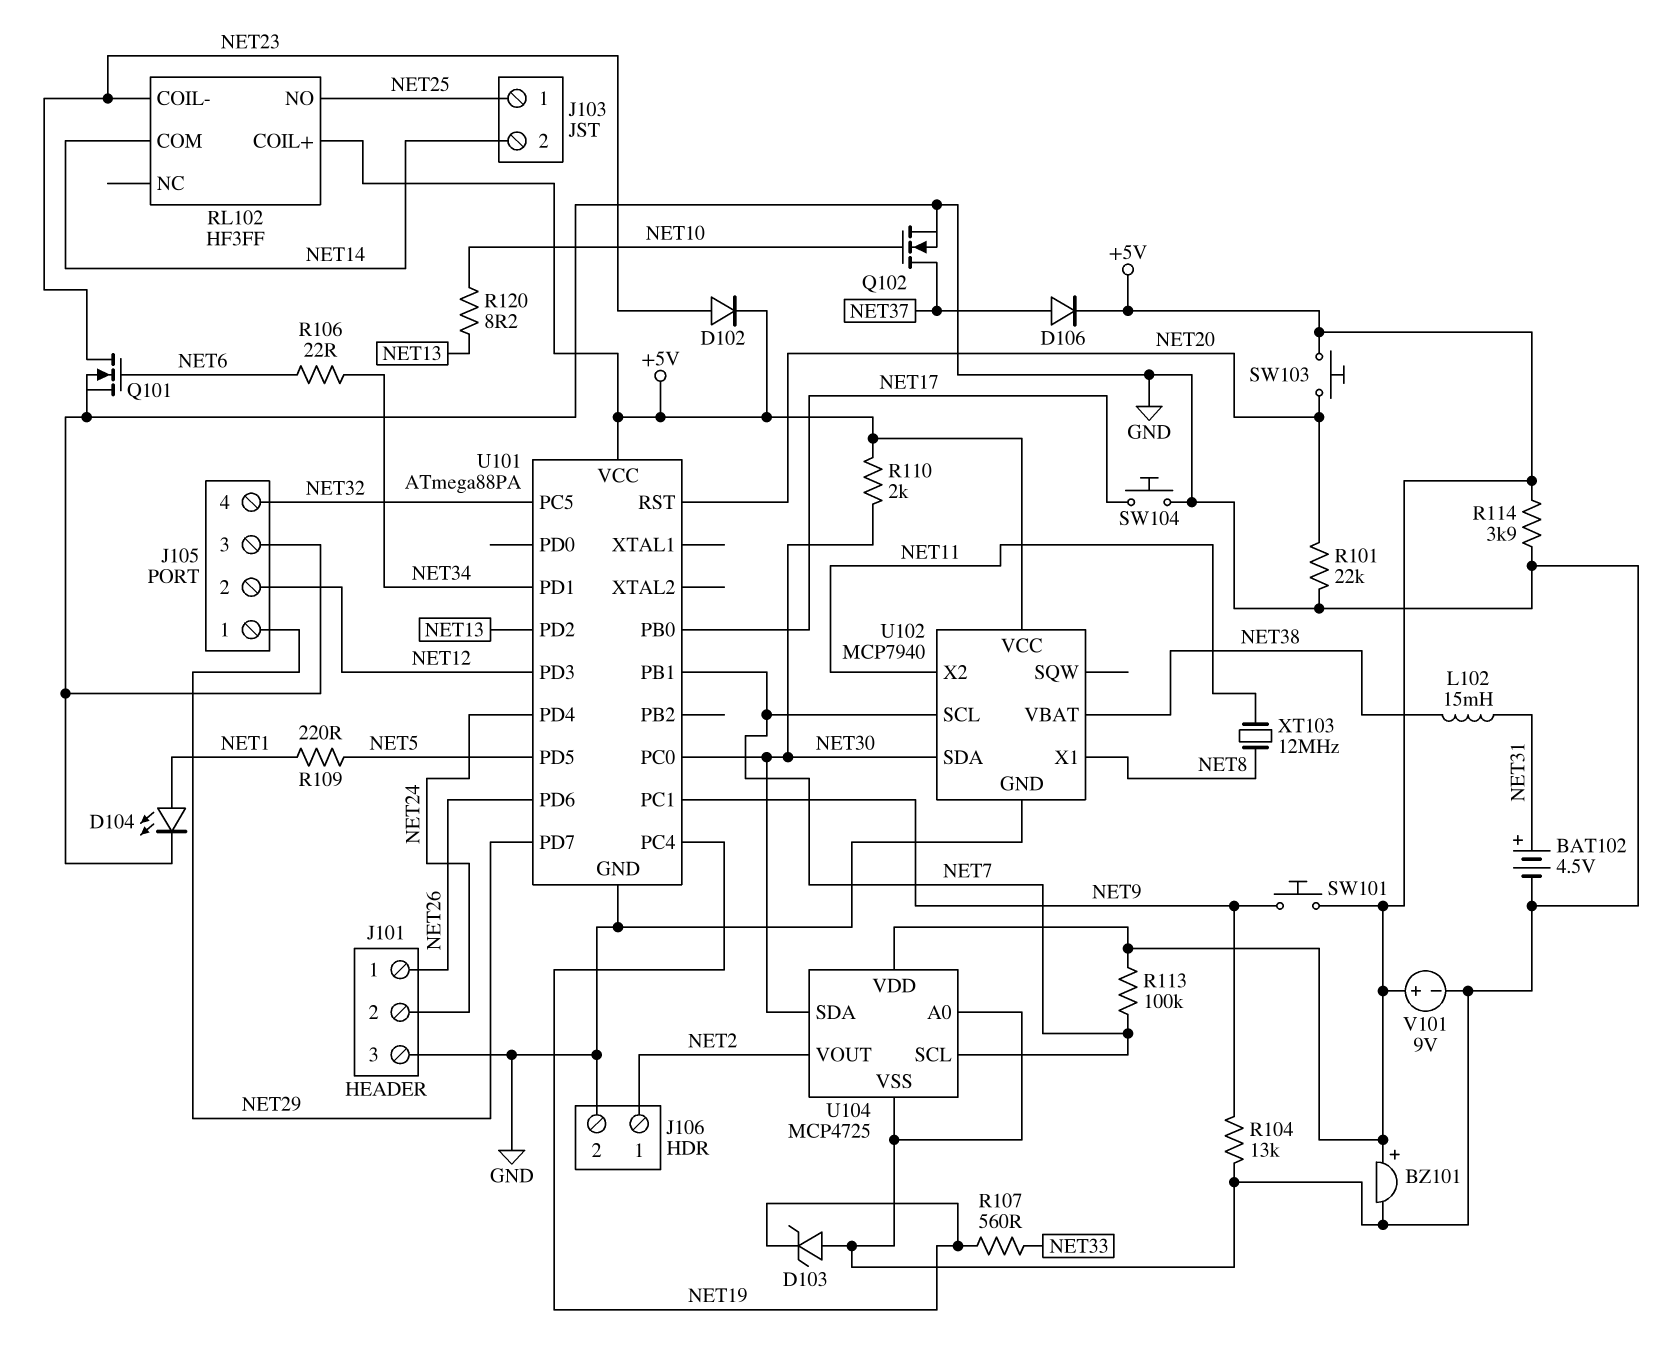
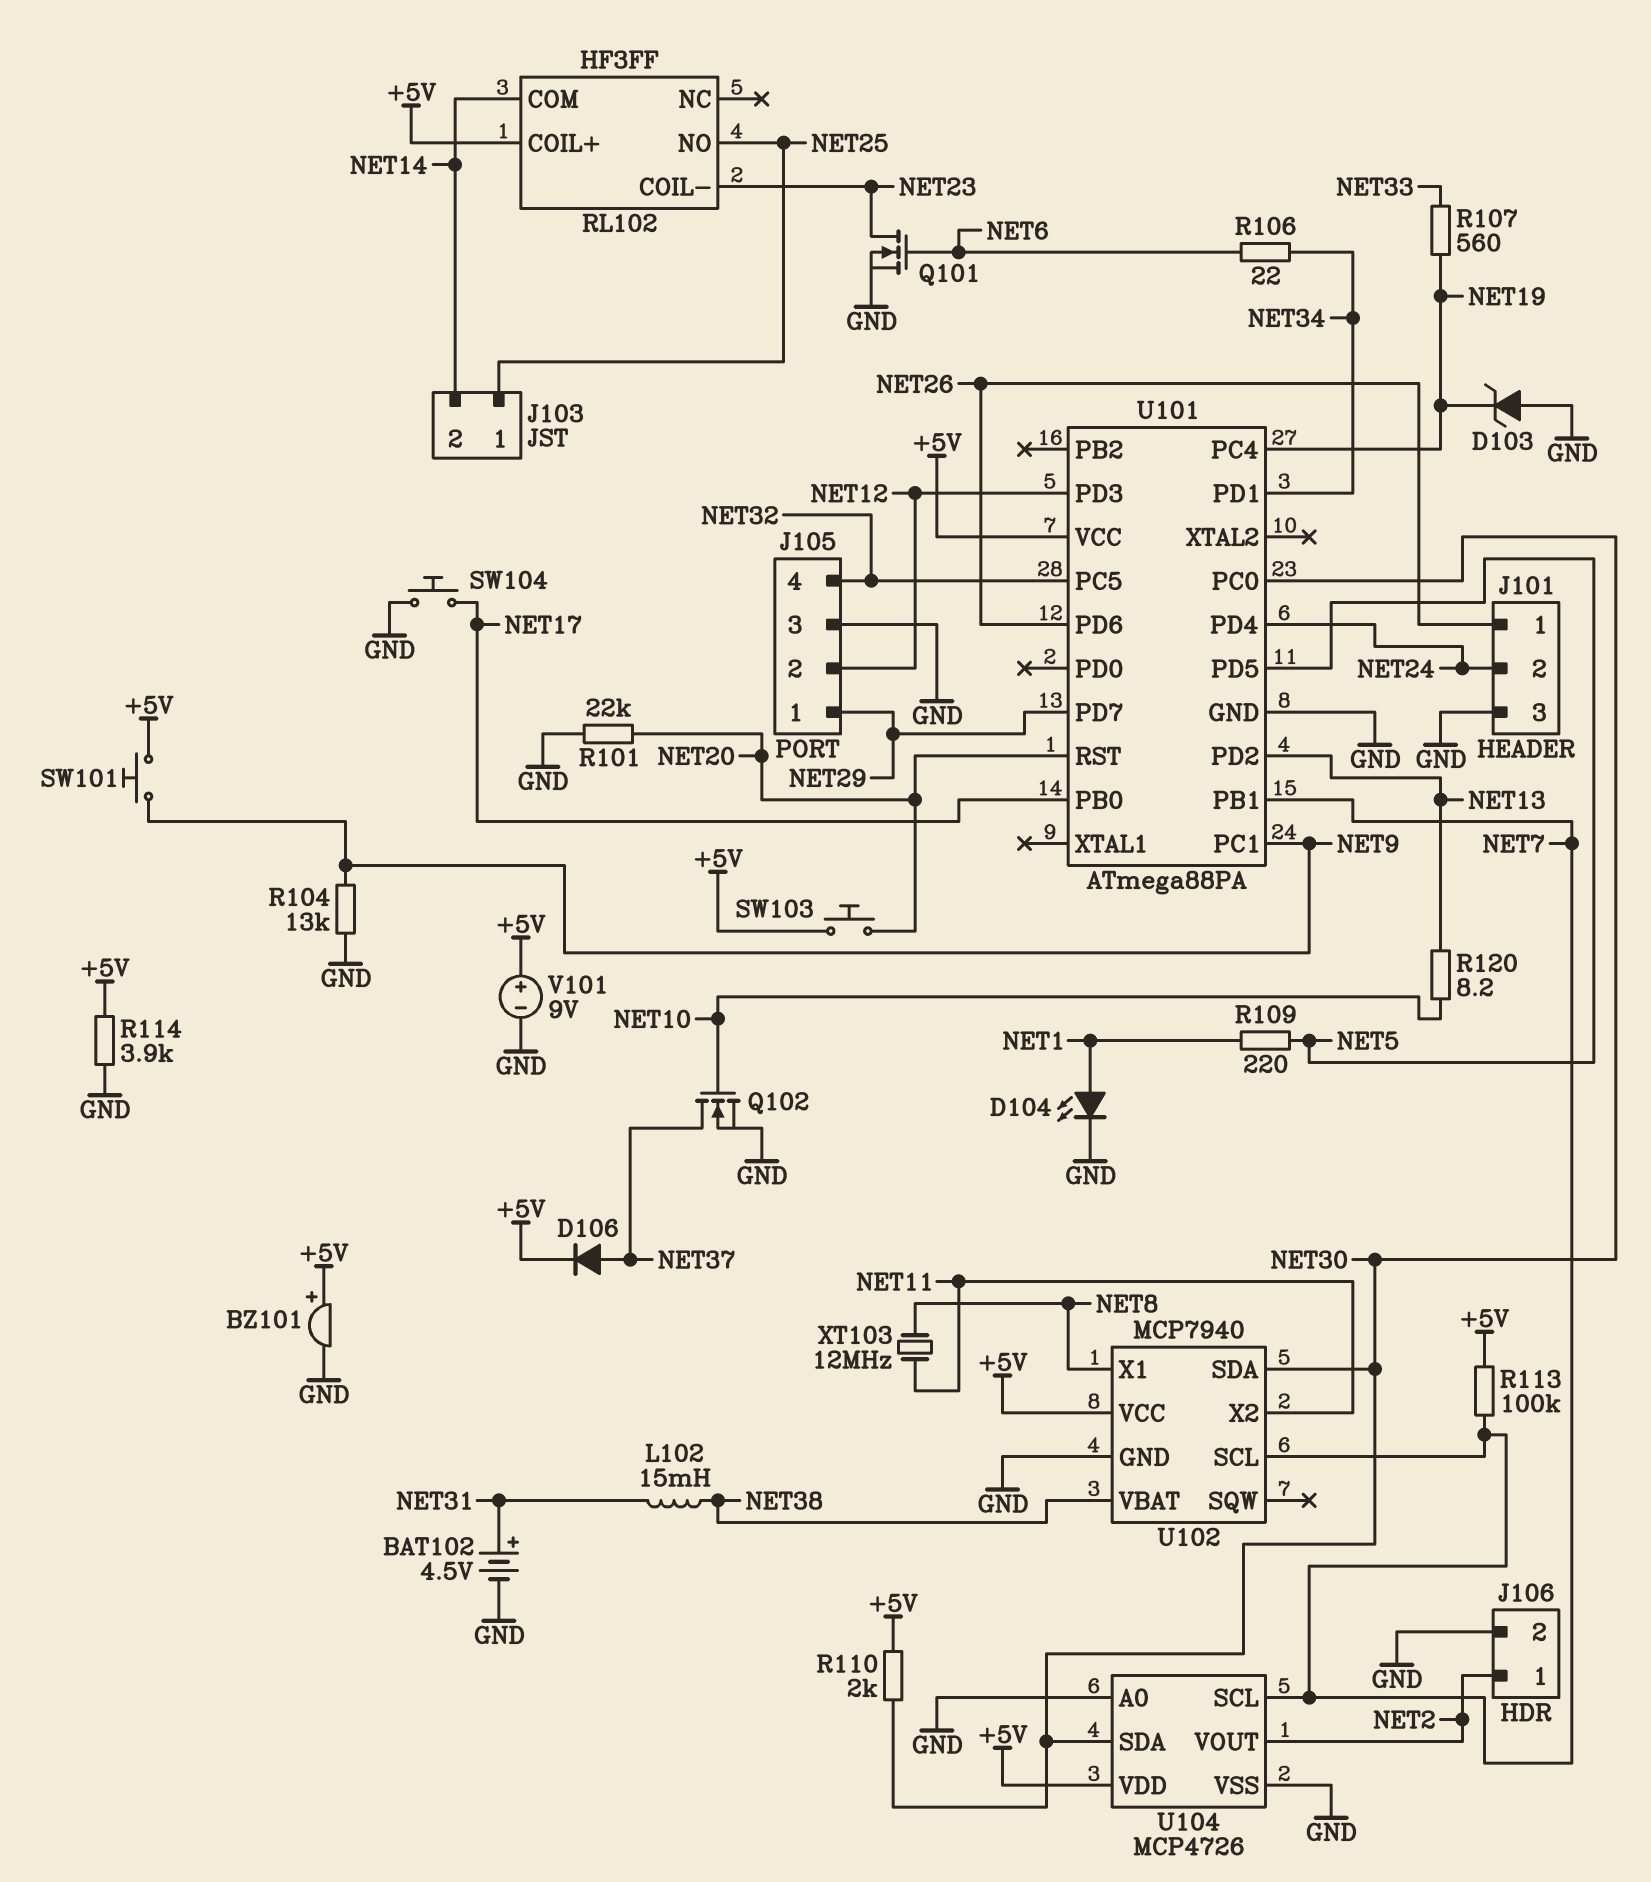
D102: diode (A NET23, K +5V) -> none
U104: MCP4725 -> MCP4726

